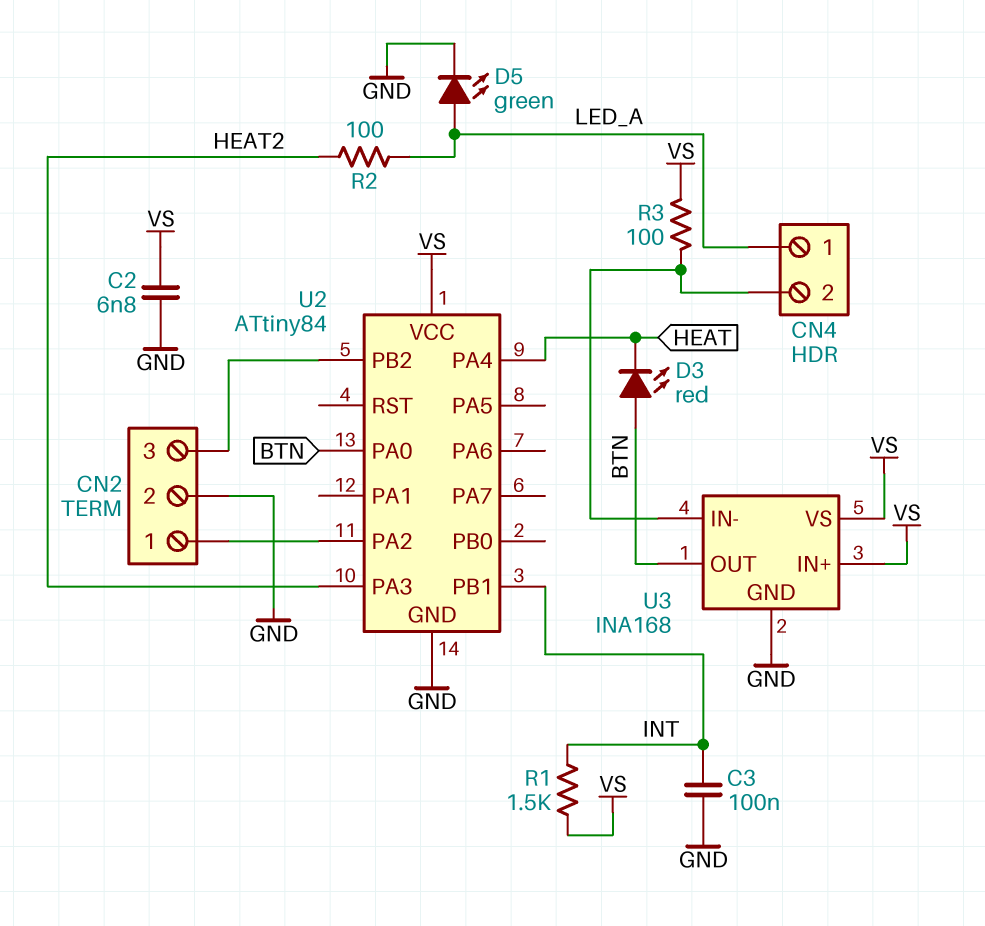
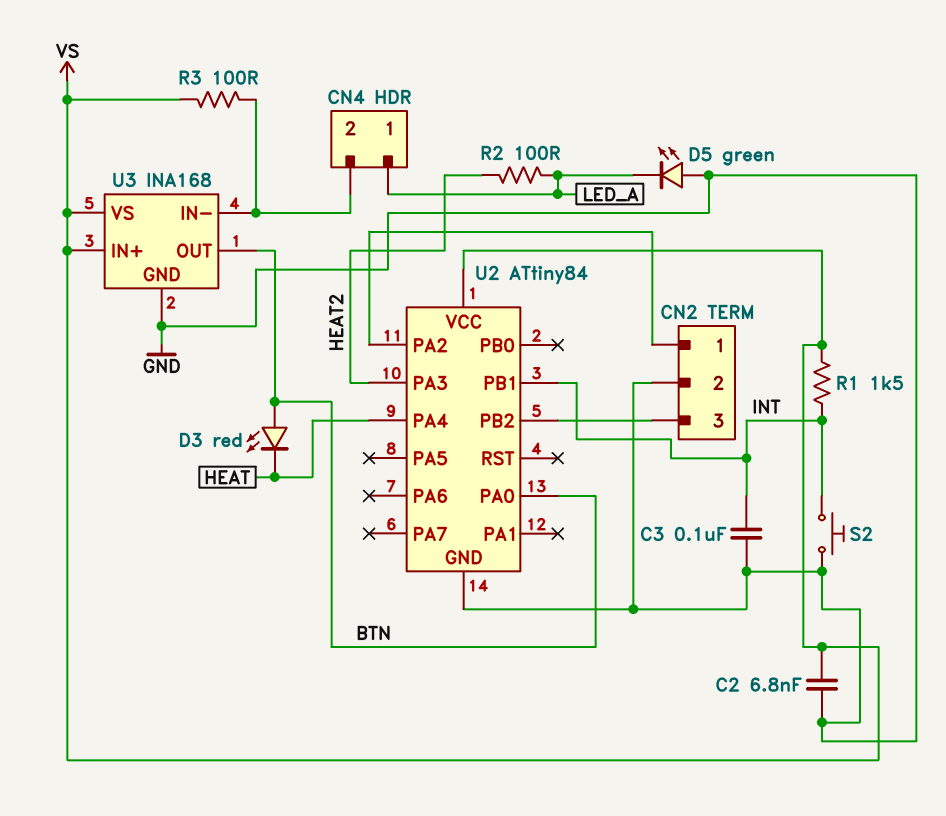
D5: LED green (A LED_A, K GND) -> LED green (A GND, K LED_A)
S2: none -> button (GND, INT)

